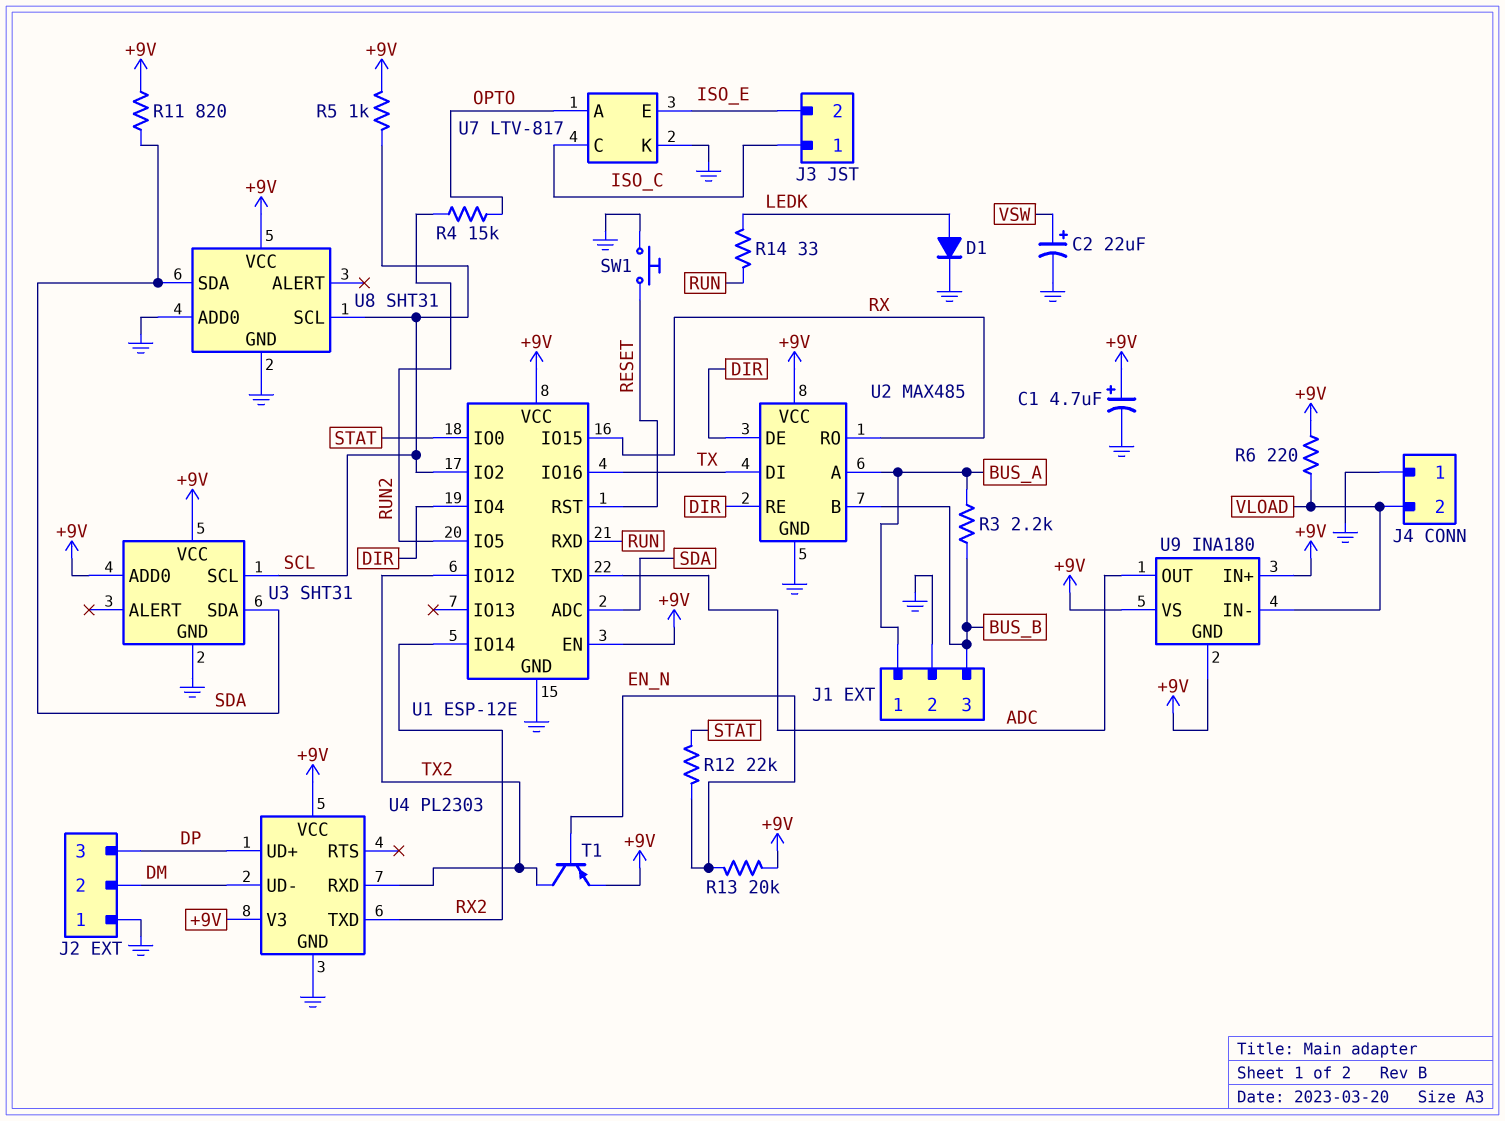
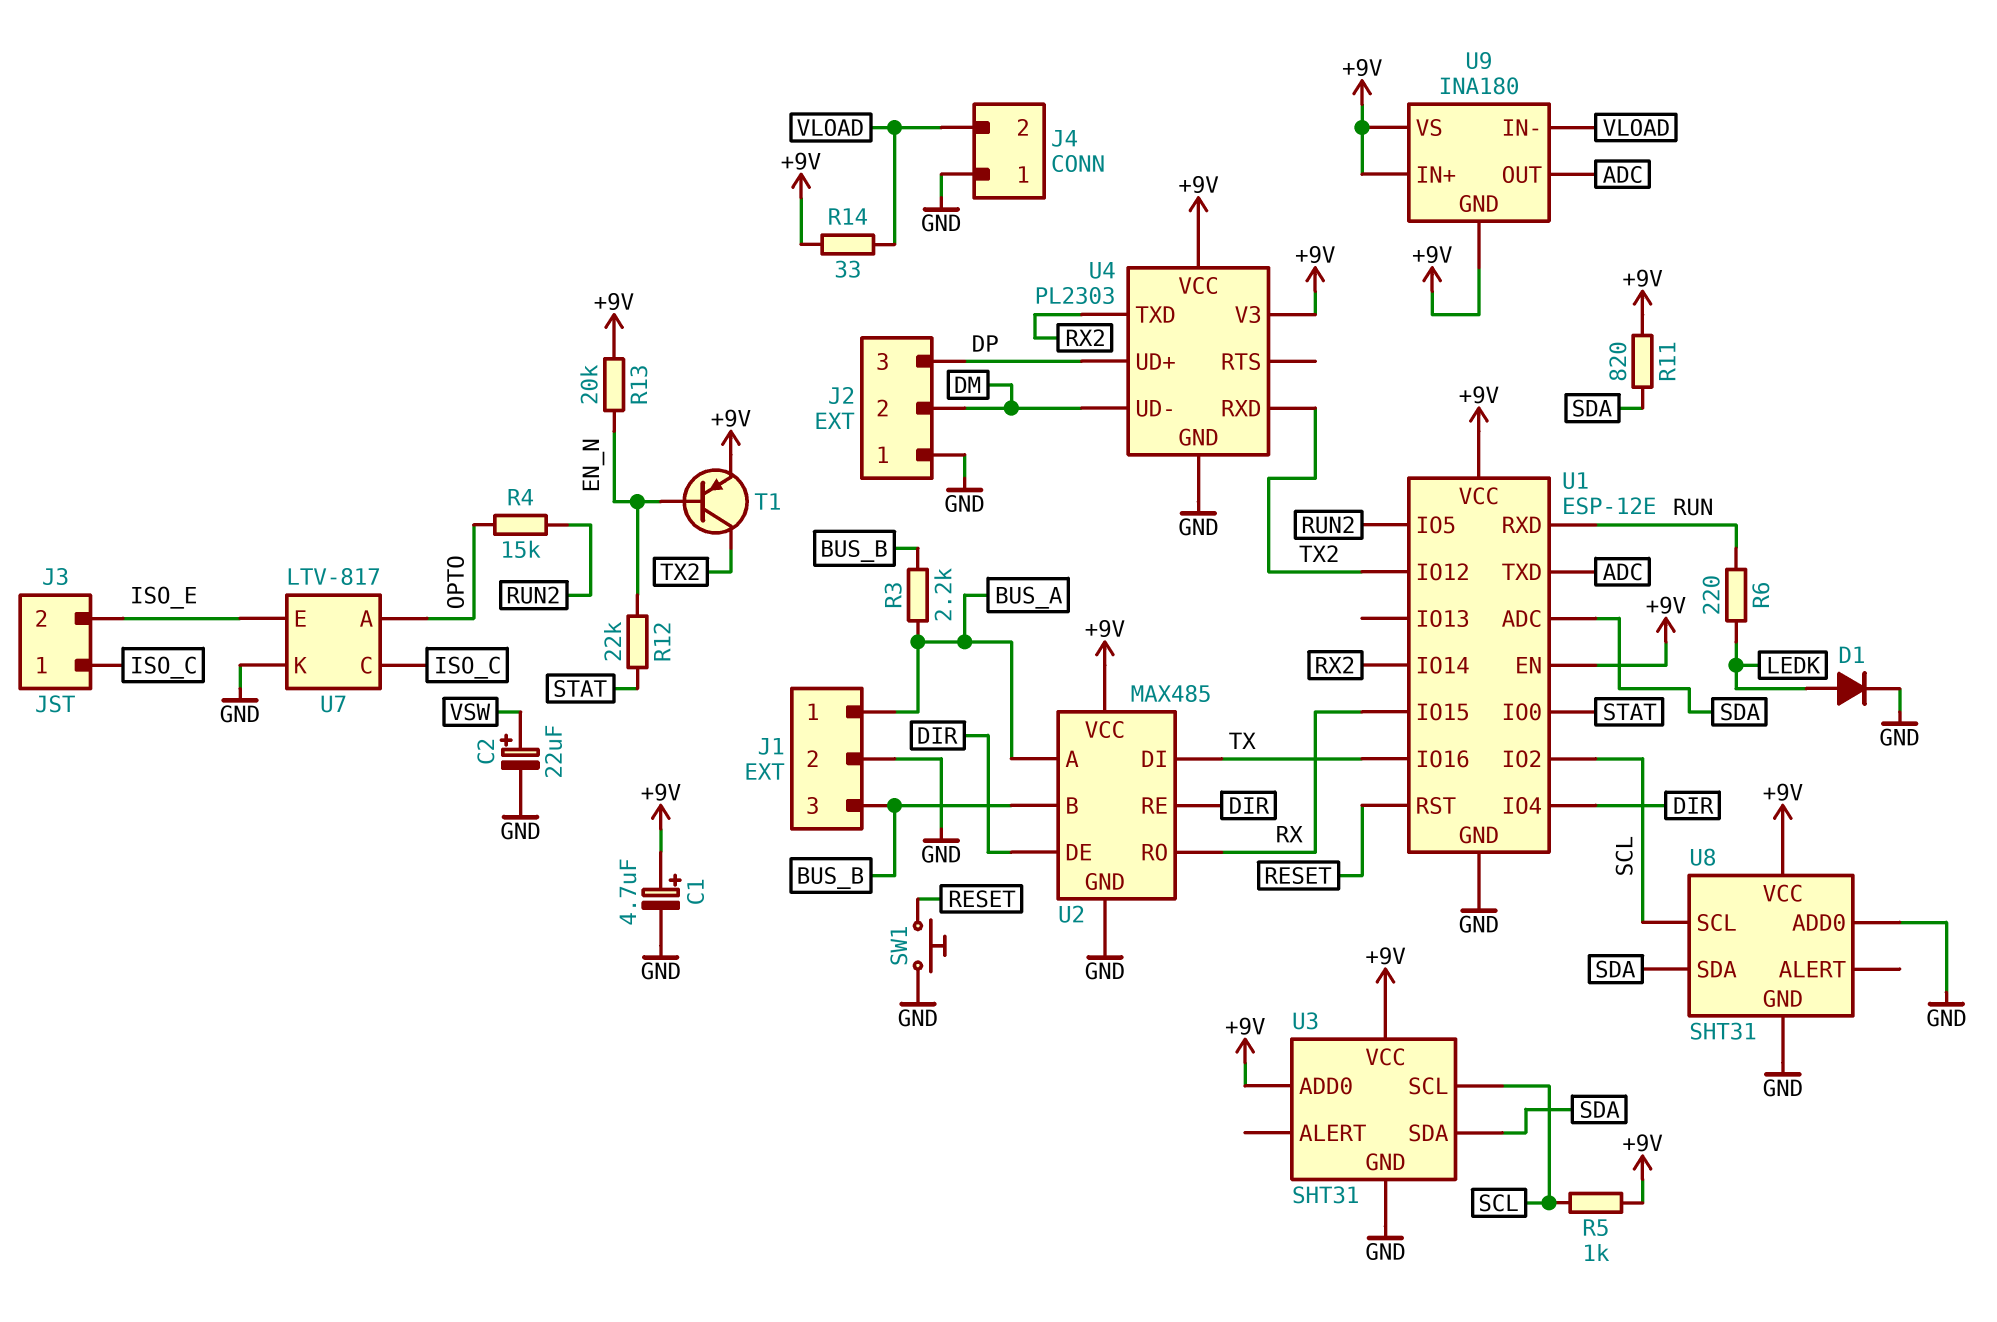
R6: 220 (+9V, VLOAD) -> 220 (LEDK, RUN)
R14: 33 (LEDK, RUN) -> 33 (+9V, VLOAD)

